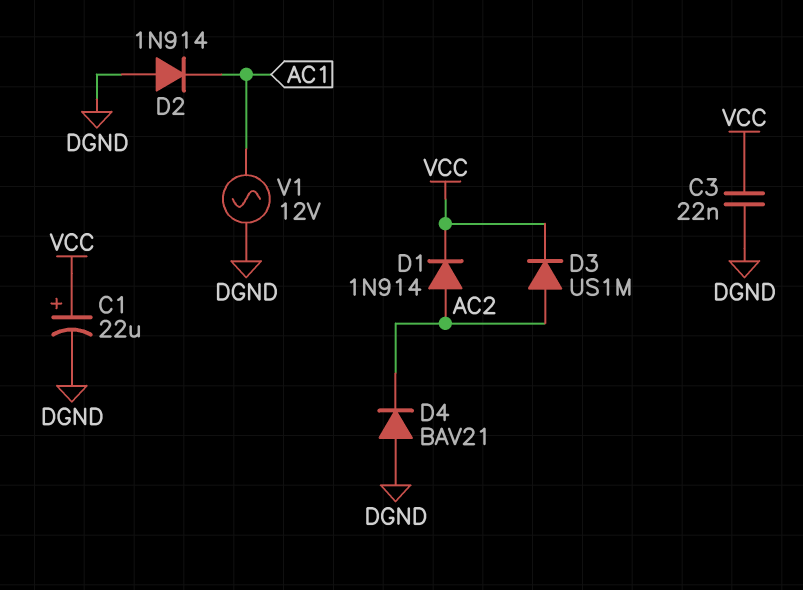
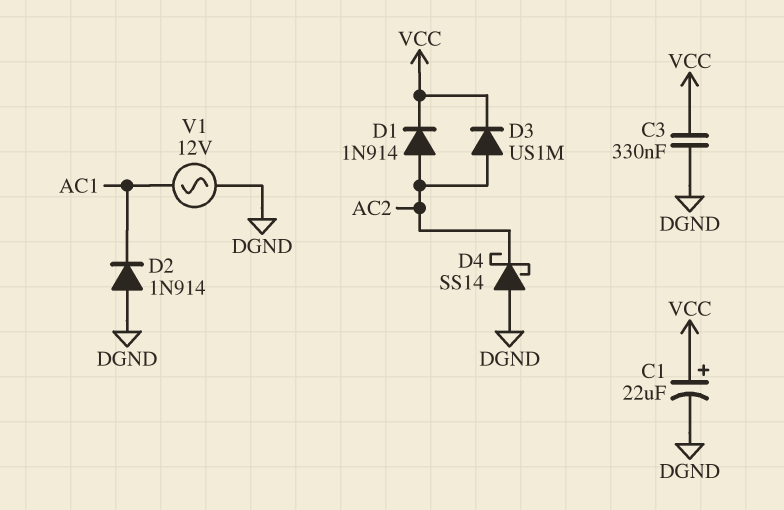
C3: 22nF (DGND, VCC) -> 330nF (DGND, VCC)
D4: diode BAV21 (A DGND, K AC2) -> schottky SS14 (A DGND, K AC2)

